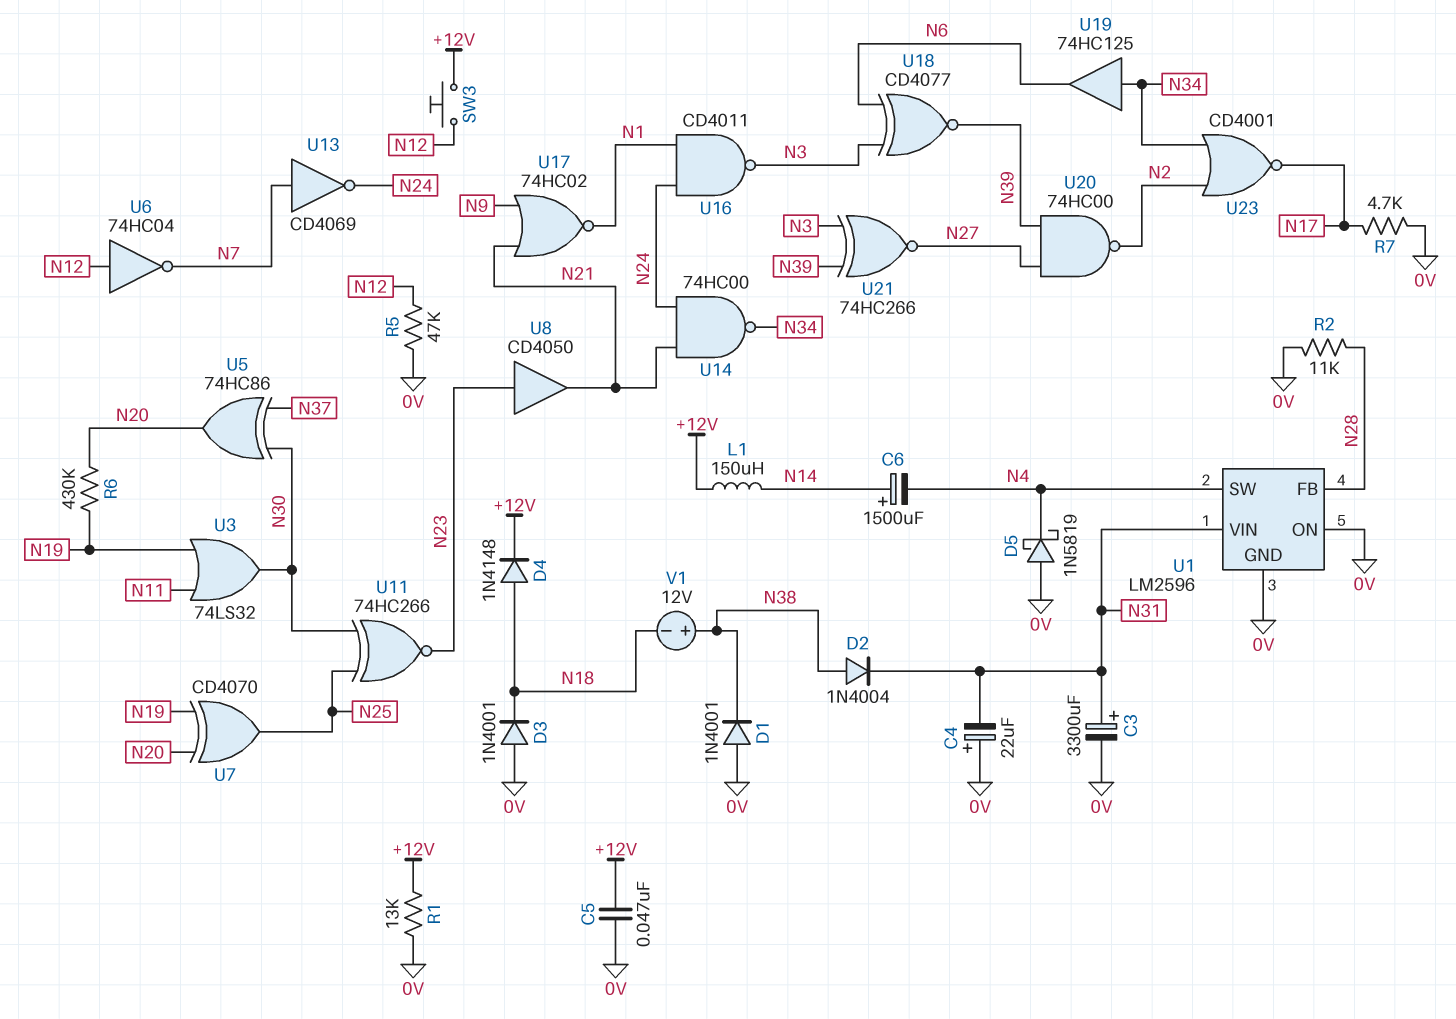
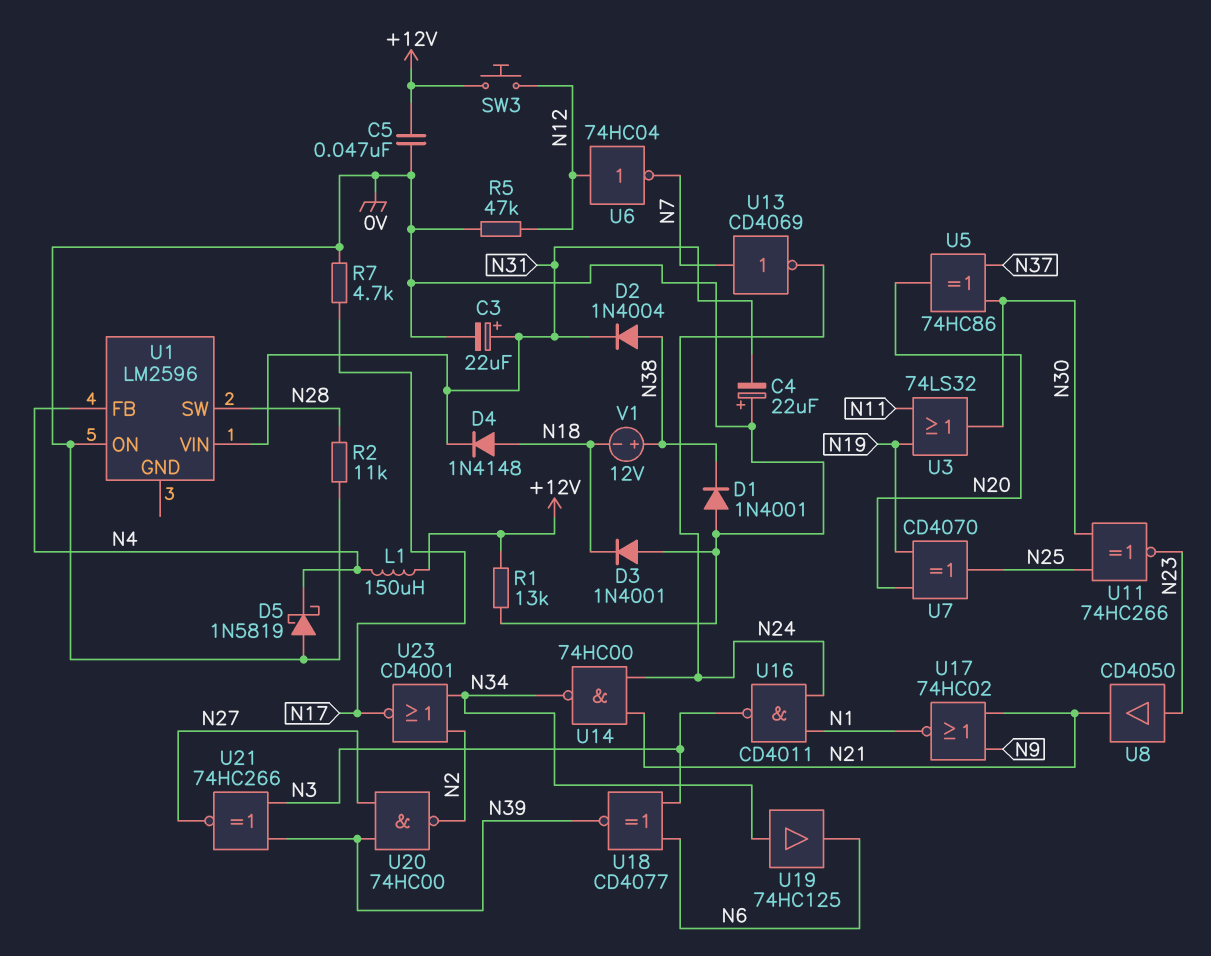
C3: 3300uF (plus N31, minus 0V) -> 22uF (plus N31, minus 0V)
C6: 1500uF (plus N14, minus N4) -> none
D4: diode 1N4148 (A N18, K +12V) -> diode 1N4148 (A N18, K N31)
L1: 150uH (+12V, N14) -> 150uH (+12V, N4)
R6: 430k (N19, N20) -> none
U1 pin FB: N28 -> N4
U1 pin GND: 0V -> none
U1 pin SW: N4 -> N28

